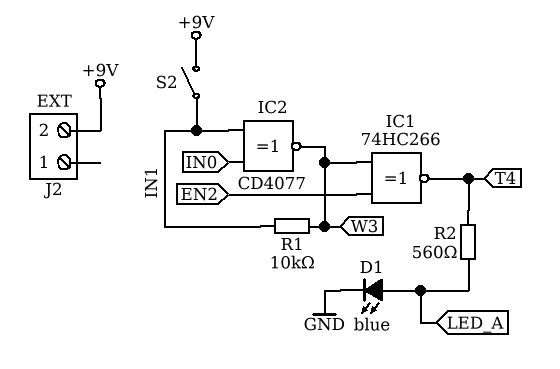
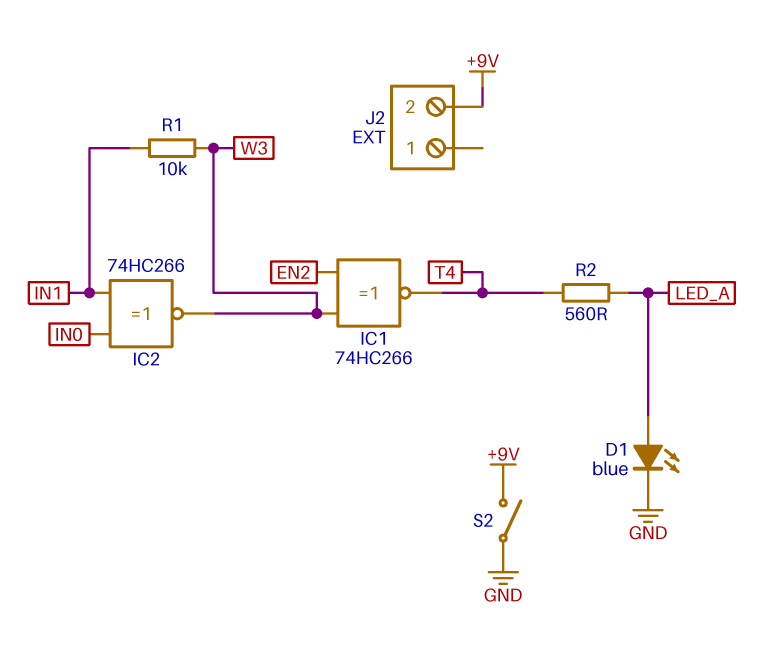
IC2: XNOR CD4077 (in IN0, in IN1, out W3) -> XNOR 74HC266 (in IN0, in IN1, out W3)
S2: switch (+9V, IN1) -> switch (+9V, GND)

